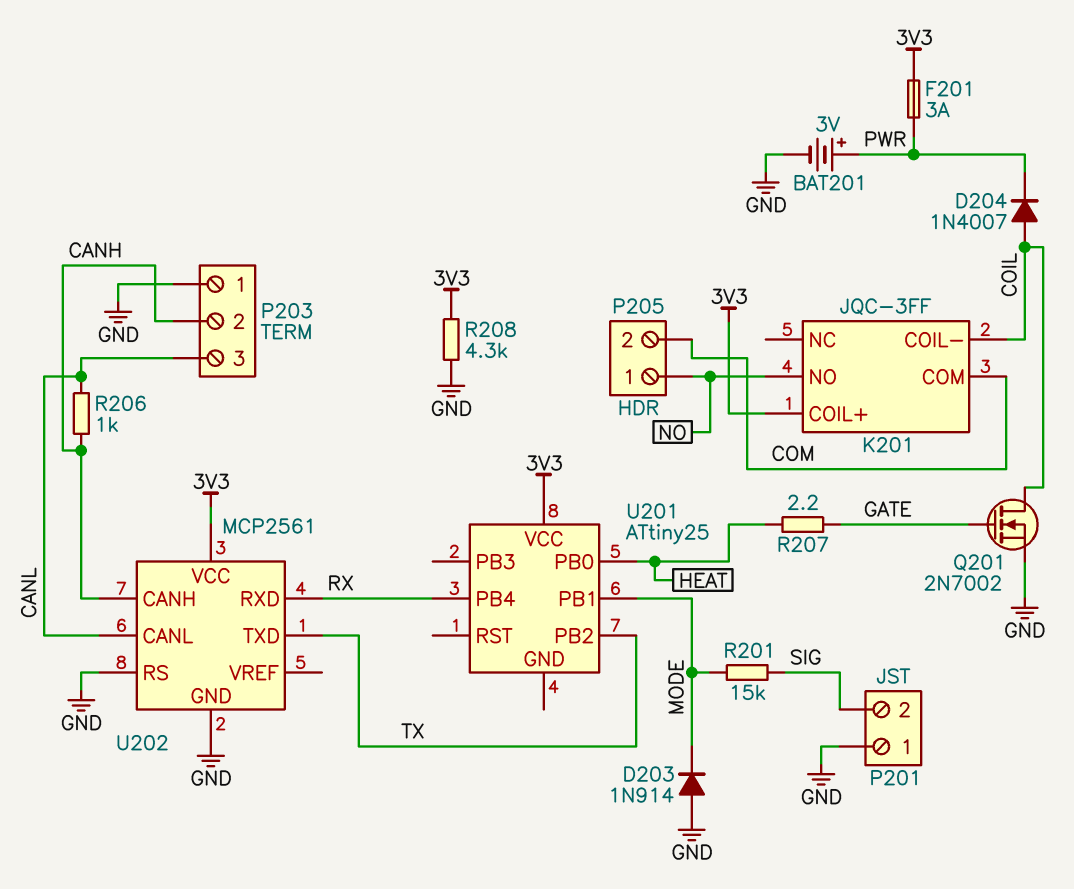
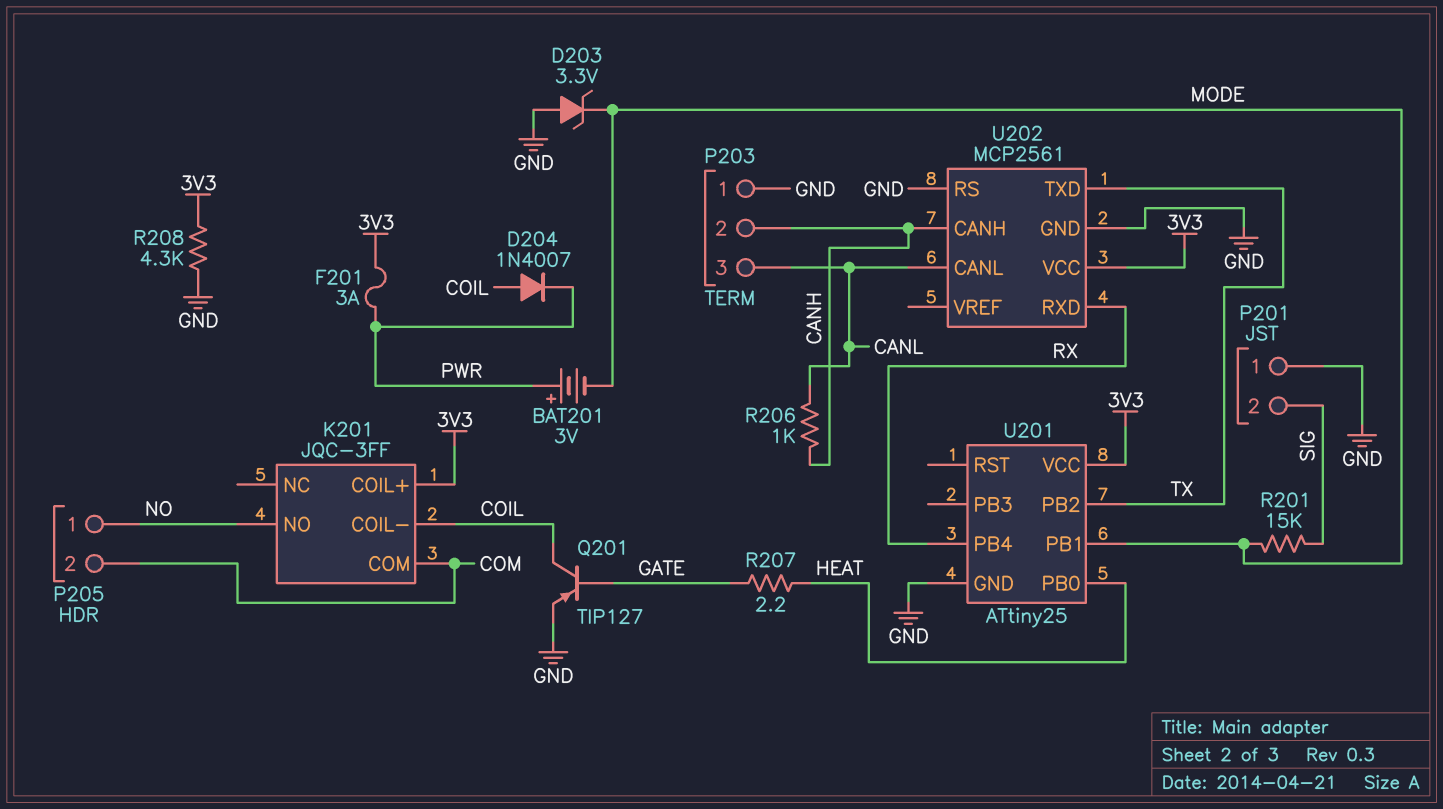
BAT201: 3V (plus PWR, minus GND) -> 3V (plus PWR, minus MODE)
D203: diode 1N914 (A GND, K MODE) -> zener 3.3V (A GND, K MODE)
Q201: NMOS 2N7002 (G GATE, D COIL, S GND) -> PNP TIP127 (B GATE, C COIL, E GND)
U201 pin GND: none -> GND

